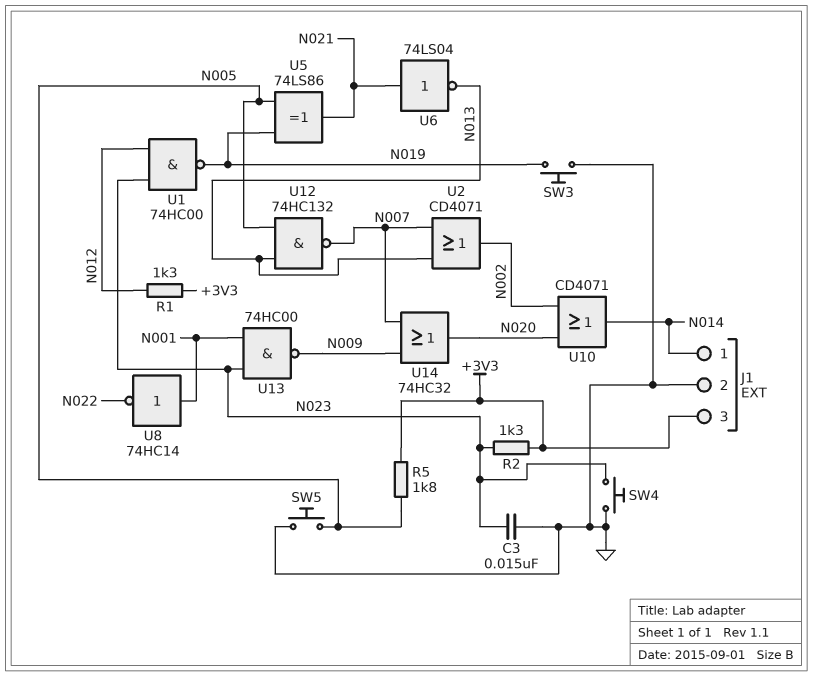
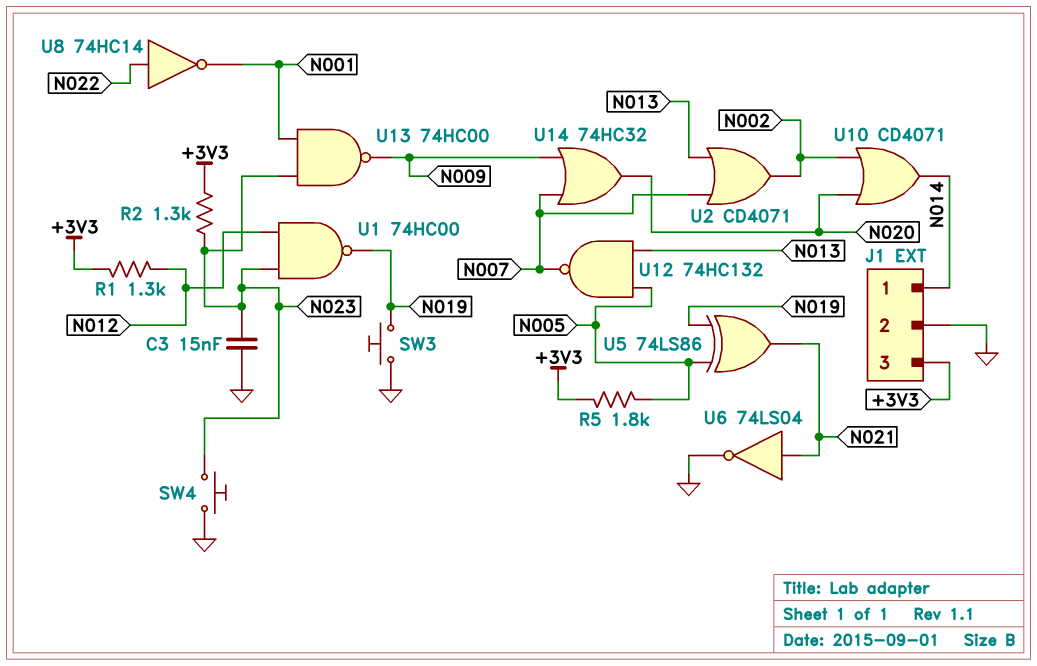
SW5: button (GND, N005) -> none
U6: NOT 74LS04 (in N021, out N013) -> NOT 74LS04 (in N021, out GND)
U8: NOT 74HC14 (in N001, out N022) -> NOT 74HC14 (in N022, out N001)

